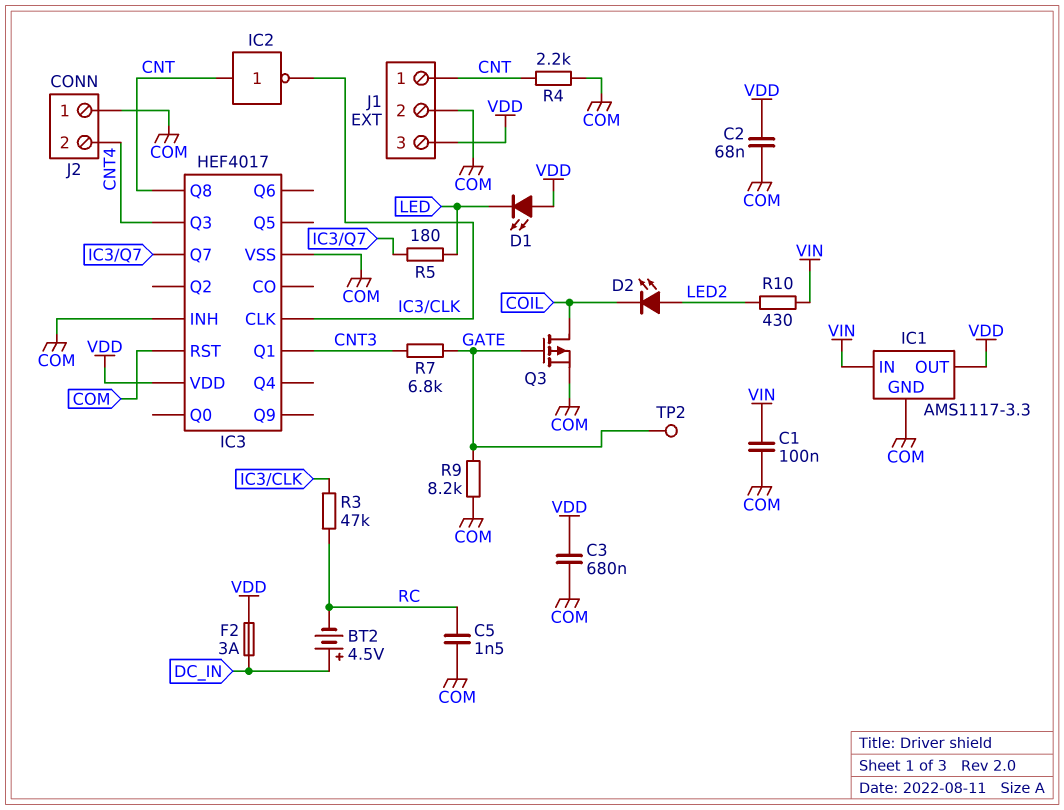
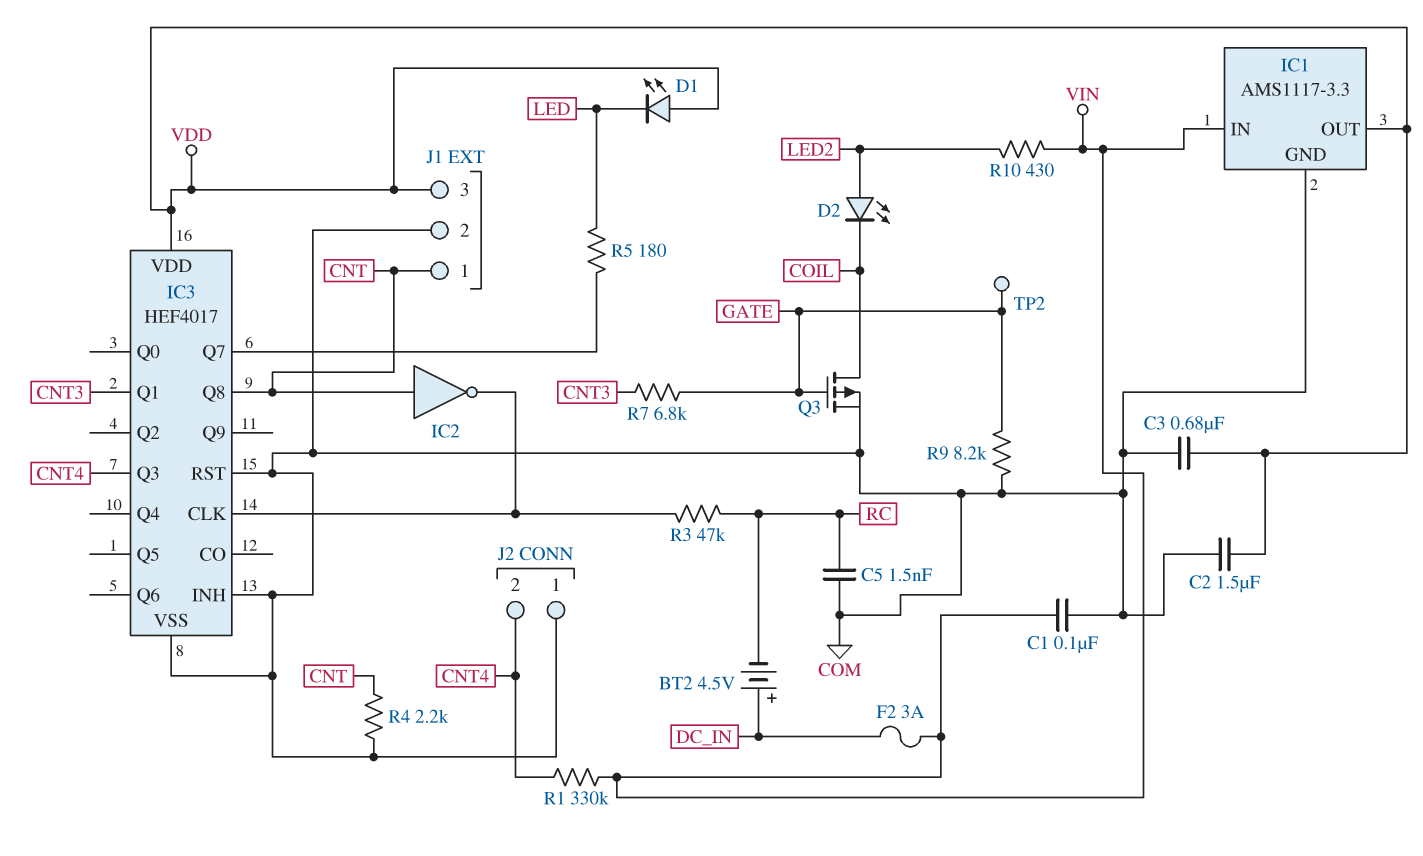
C2: 68nF (COM, VDD) -> 1.5uF (COM, VDD)
F2: 3A (DC_IN, VDD) -> 3A (DC_IN, VIN)
R1: none -> 330k (CNT4, VIN)

